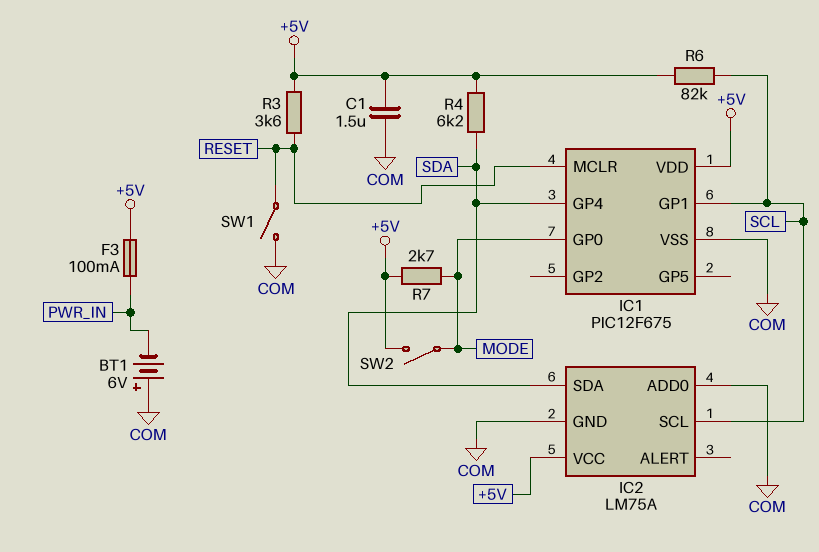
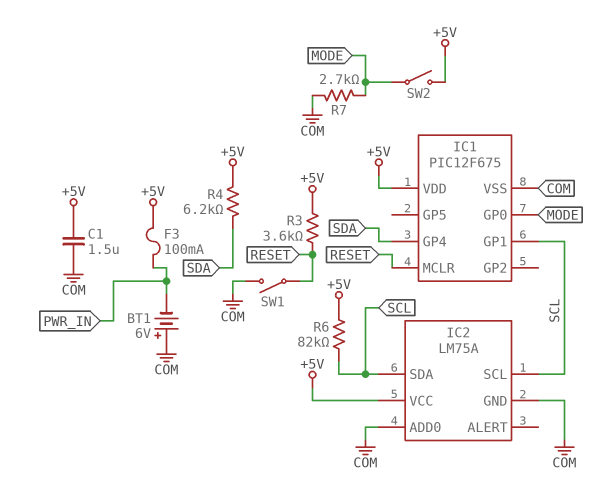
IC2 pin SDA: SDA -> SCL
R7: 2.7k (+5V, MODE) -> 2.7k (COM, MODE)

